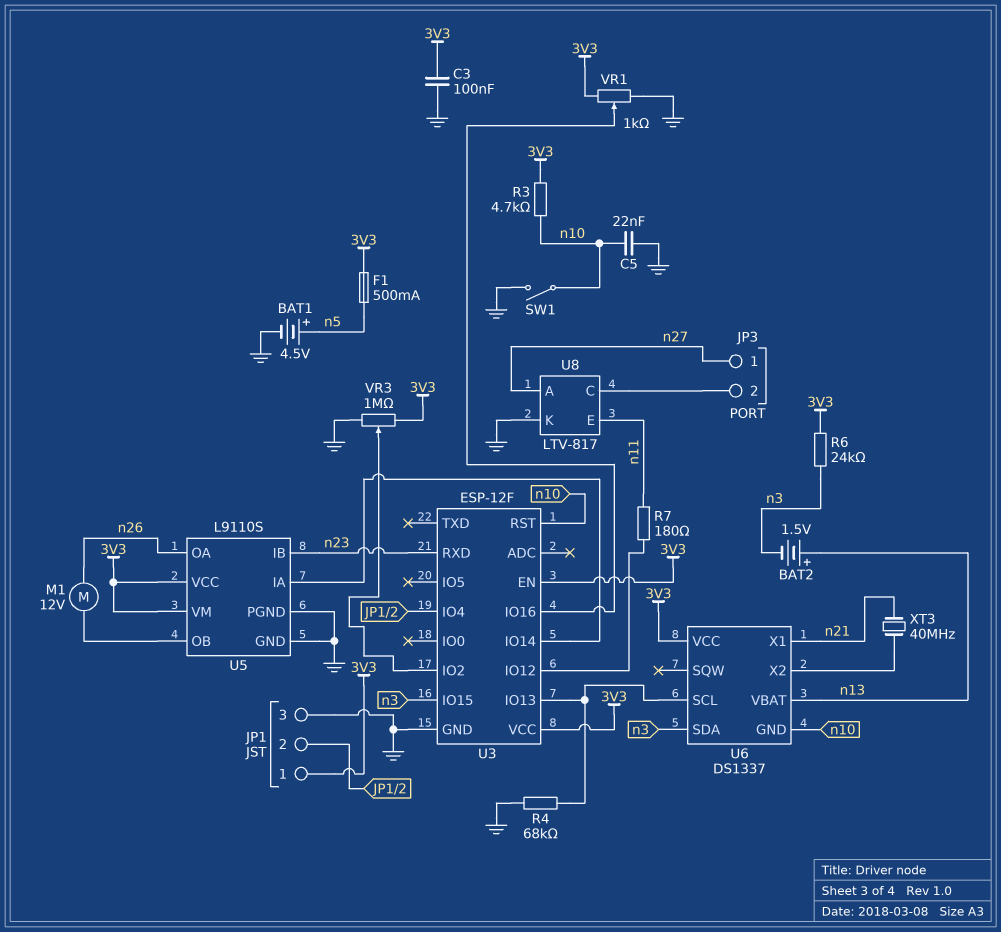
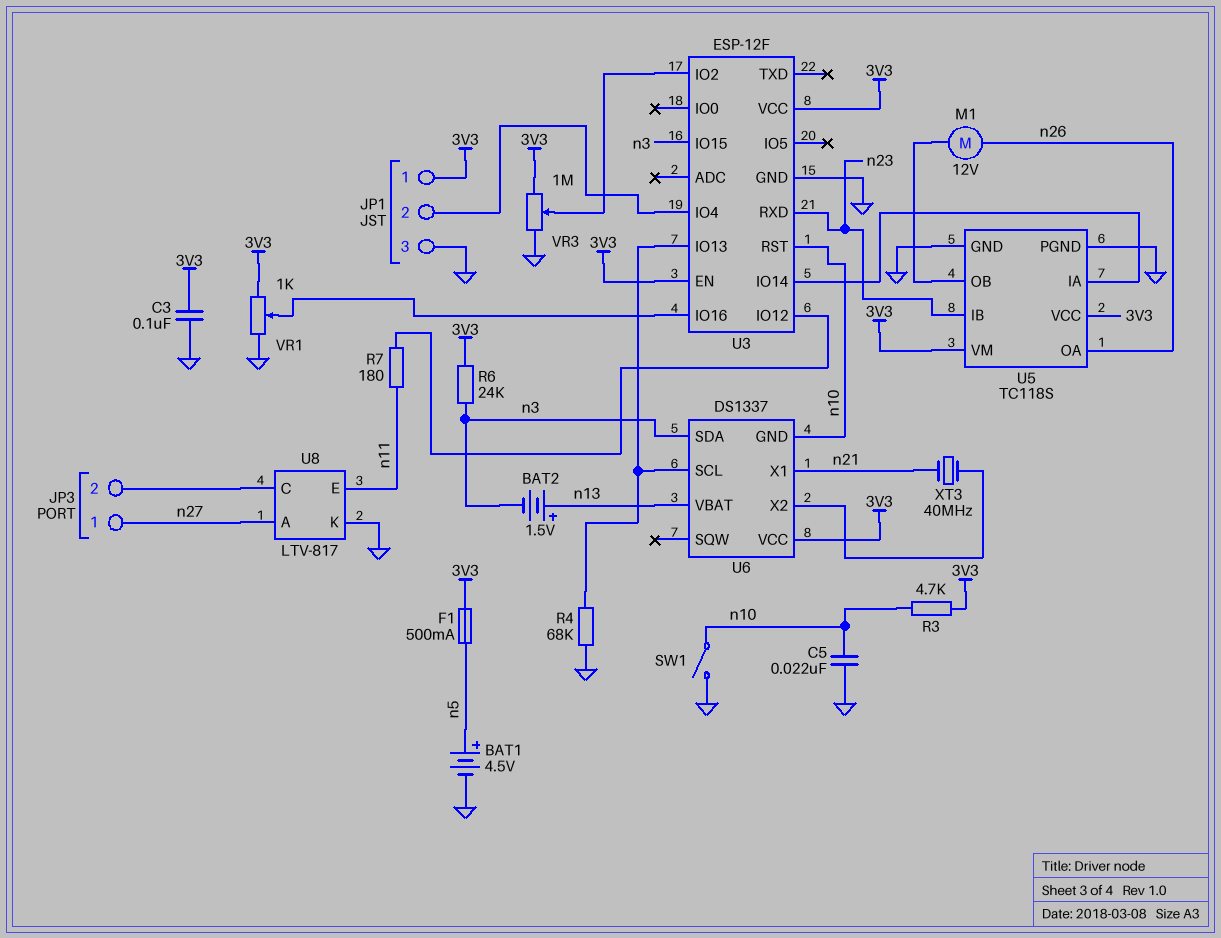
U5: L9110S -> TC118S

